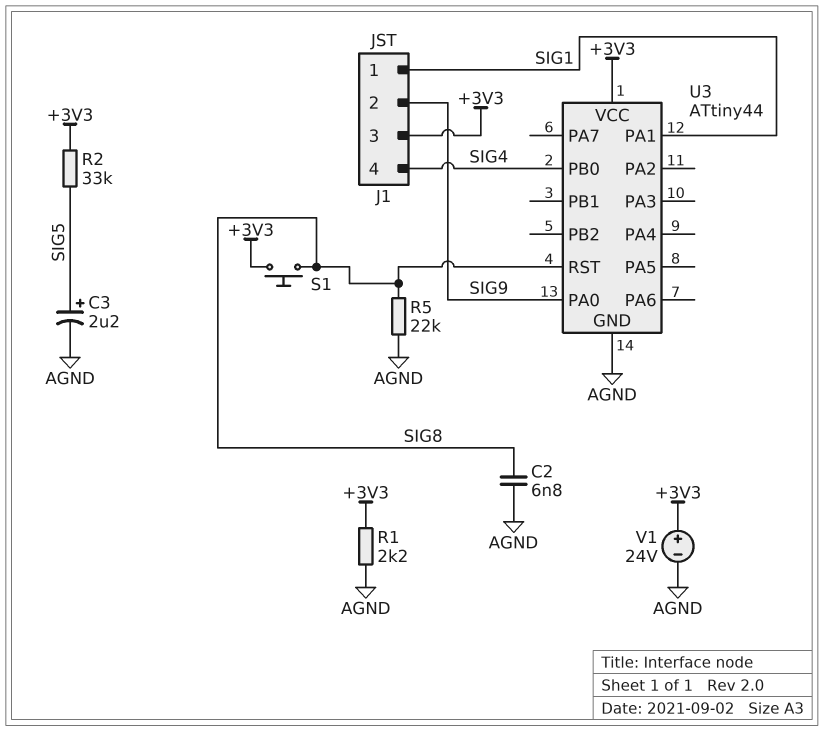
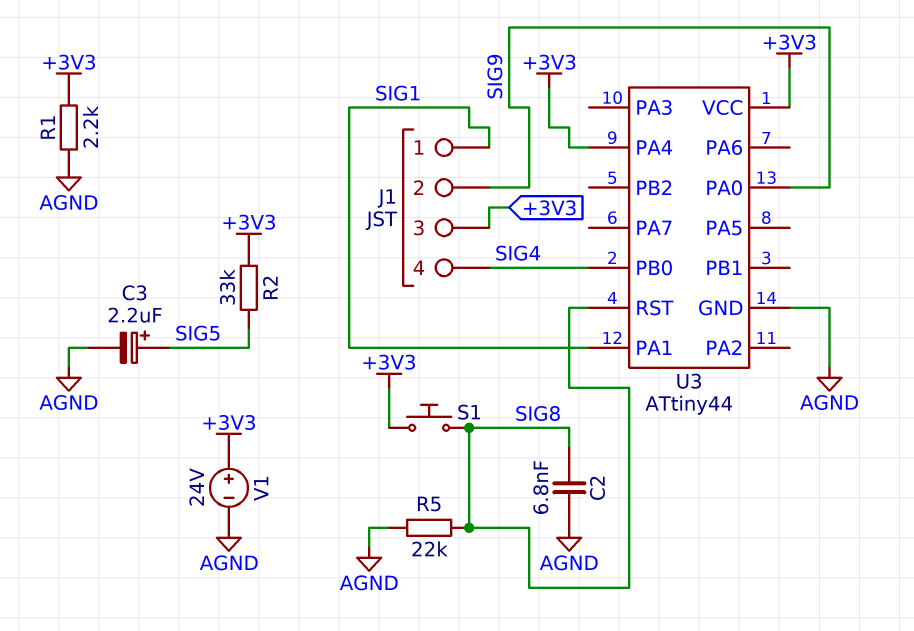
U3 pin PA4: none -> +3V3

